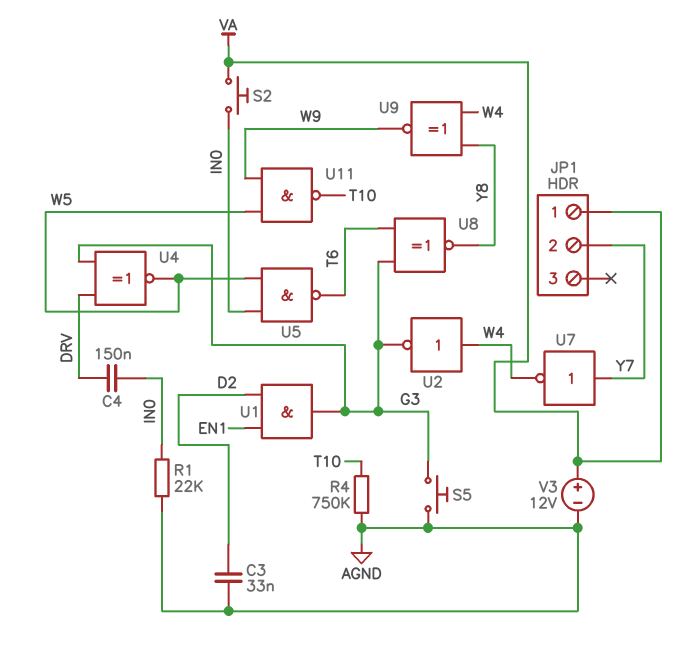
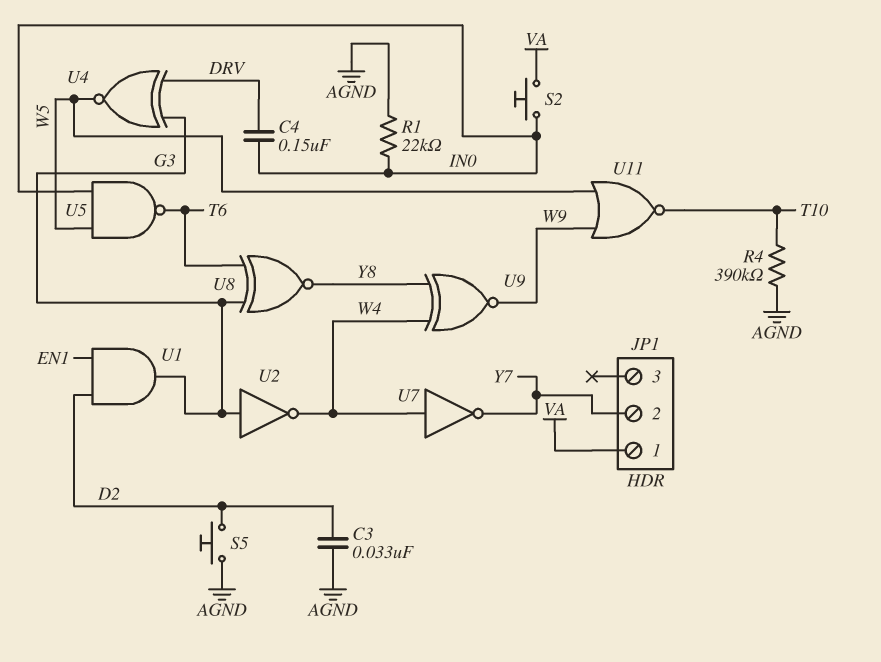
R4: 750k (AGND, T10) -> 390k (AGND, T10)
S5: button (AGND, G3) -> button (AGND, D2)
U2: NOT (in W4, out G3) -> NOT (in G3, out W4)
U7: NOT (in Y7, out W4) -> NOT (in W4, out Y7)
U11: NAND (in W5, in W9, out T10) -> NOR (in W5, in W9, out T10)
V3: 12V (plus VA, minus AGND) -> none

